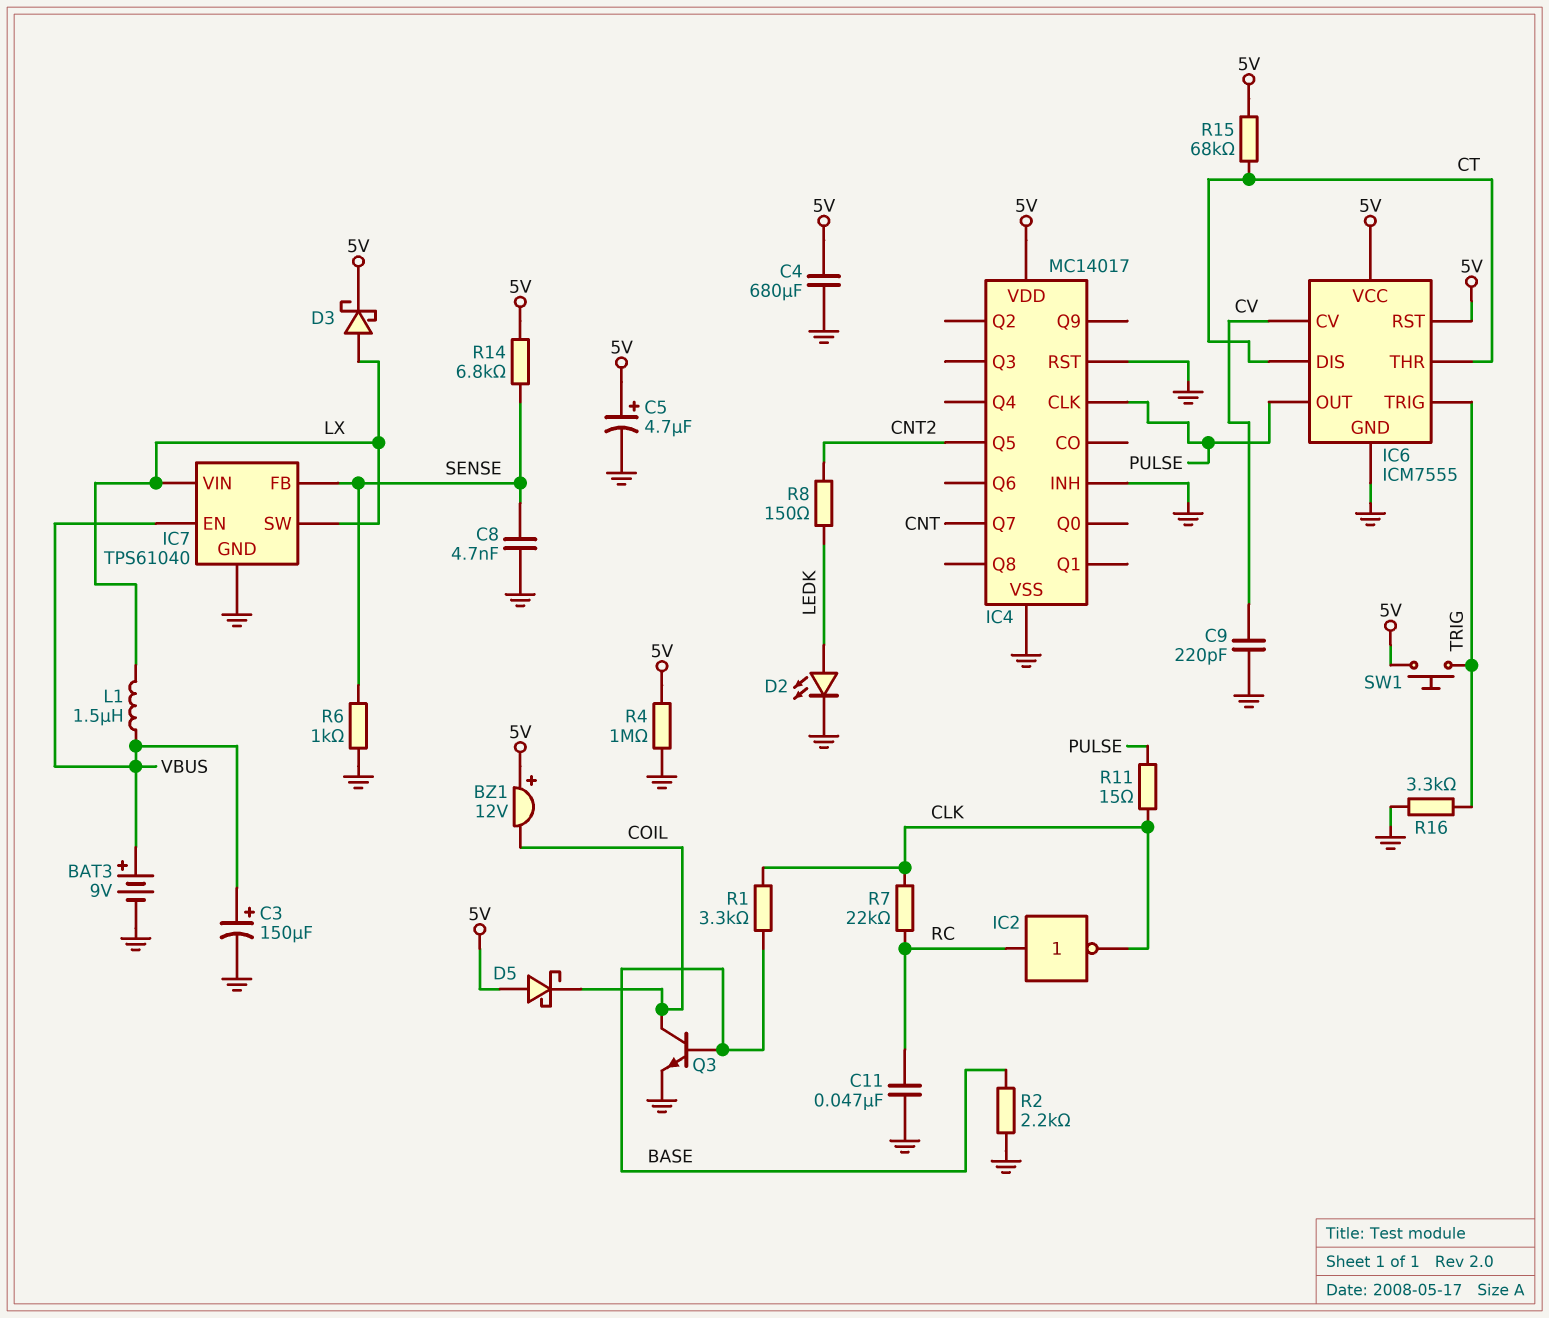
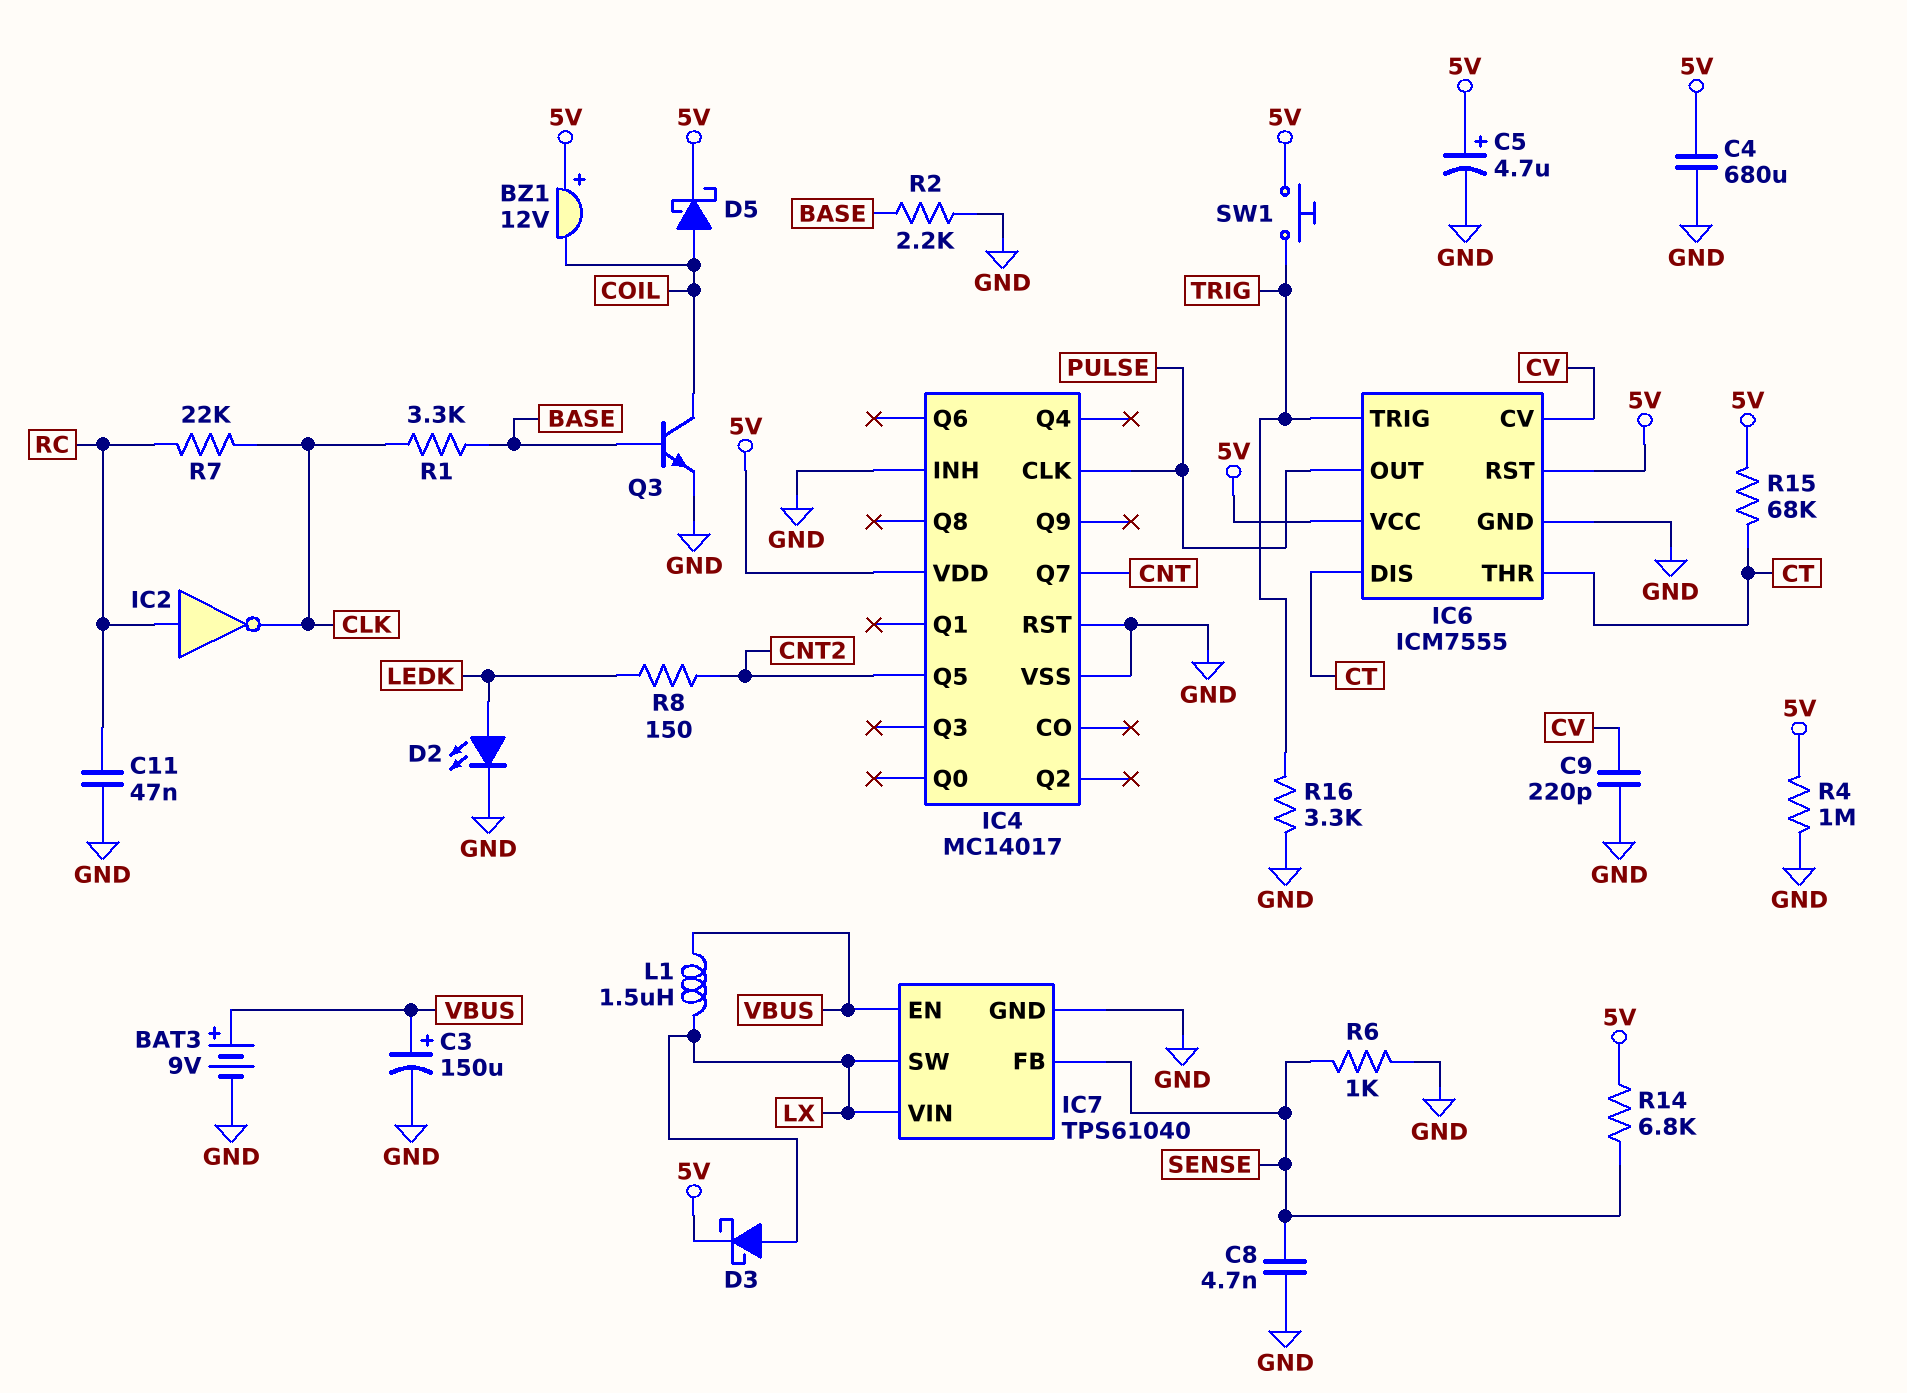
D5: schottky (A 5V, K COIL) -> schottky (A COIL, K 5V)
R11: 15 (CLK, PULSE) -> none

